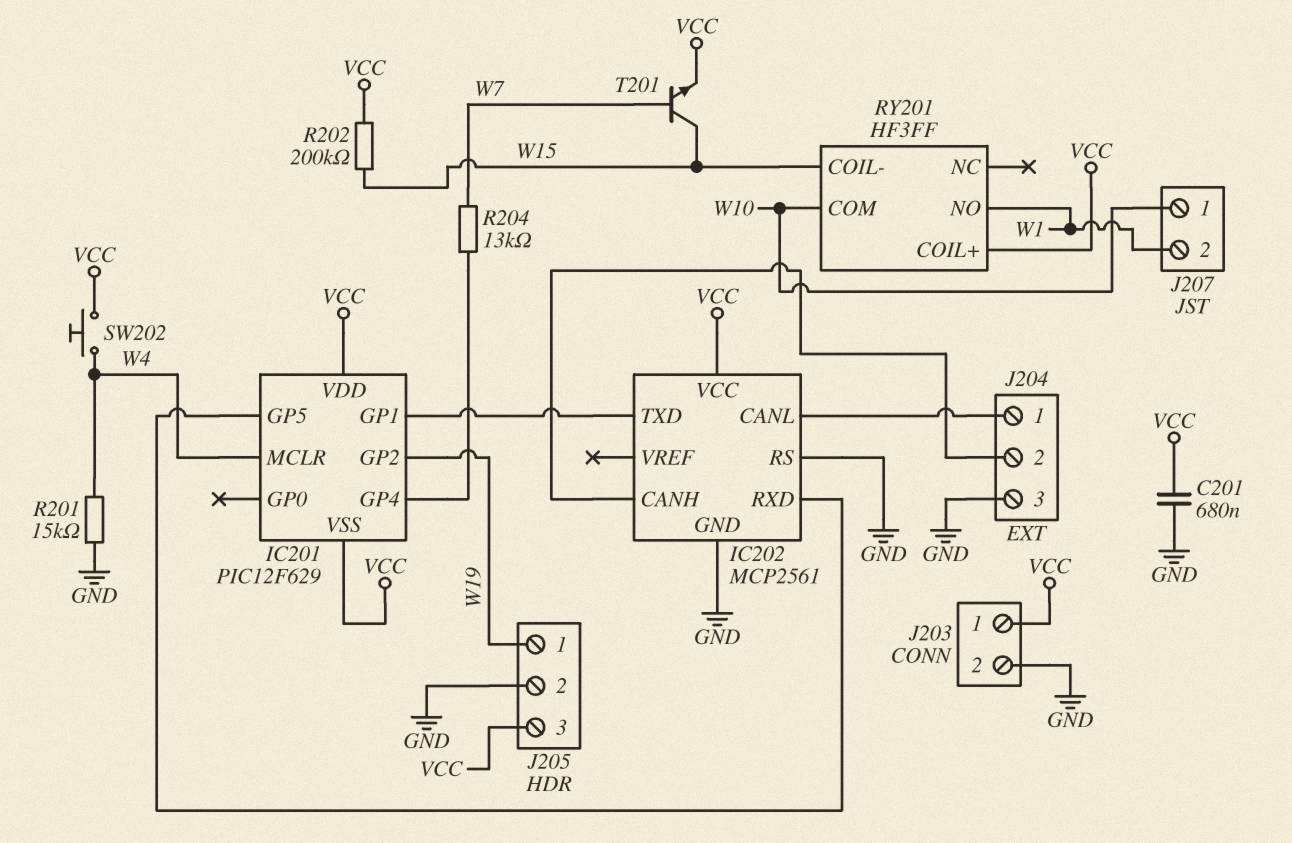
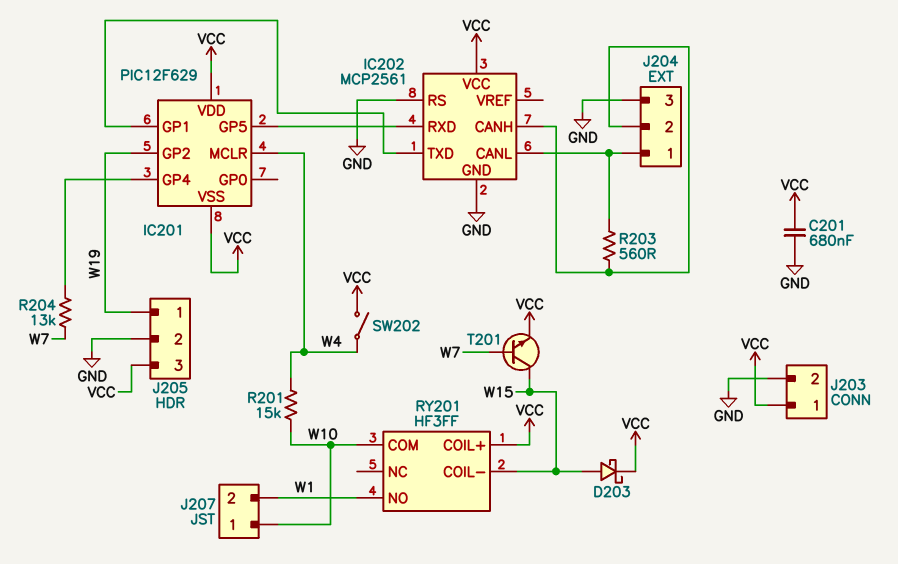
D203: none -> schottky (A W15, K VCC)
R201: 15k (GND, W4) -> 15k (W4, W10)
R202: 200k (VCC, W15) -> none
R203: none -> 560 (IC202/CANH, IC202/CANL)
SW202: button (VCC, W4) -> switch (VCC, W4)

